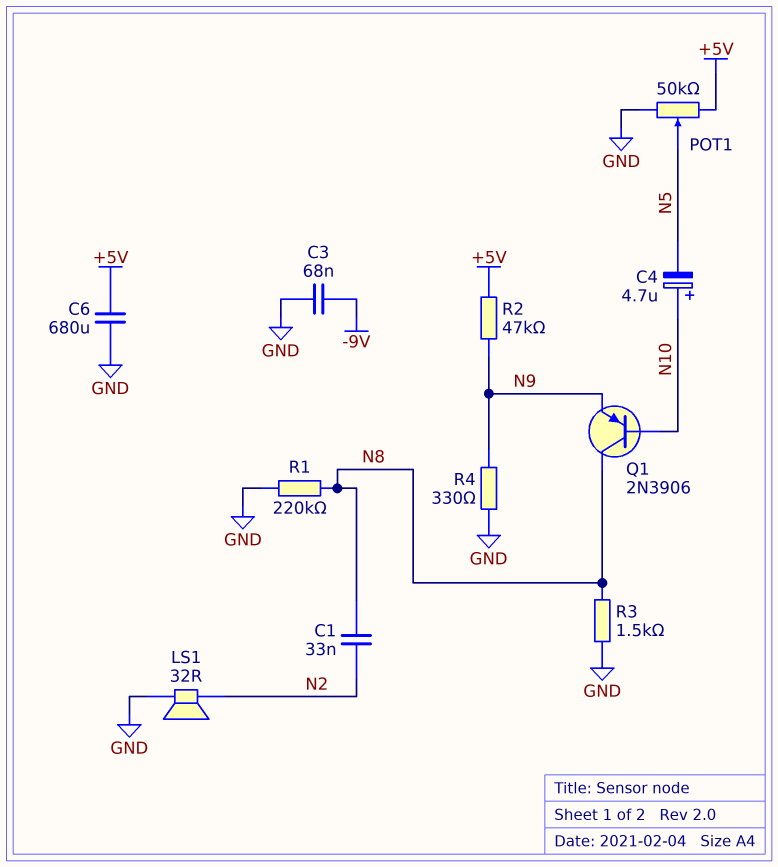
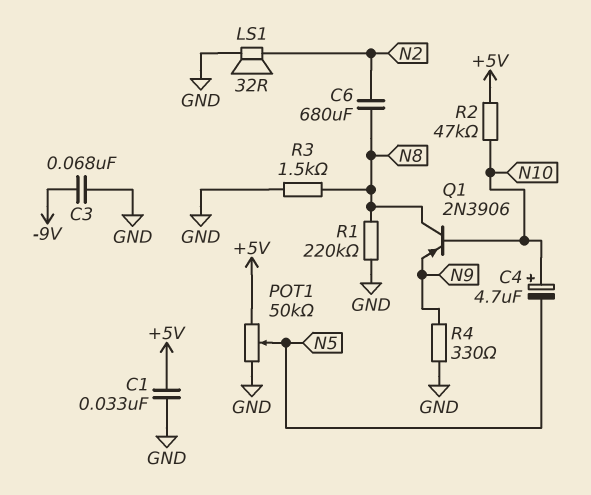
C1: 33nF (N2, N8) -> 33nF (+5V, GND)
C6: 680uF (+5V, GND) -> 680uF (N2, N8)
R2: 47k (+5V, N9) -> 47k (+5V, N10)

